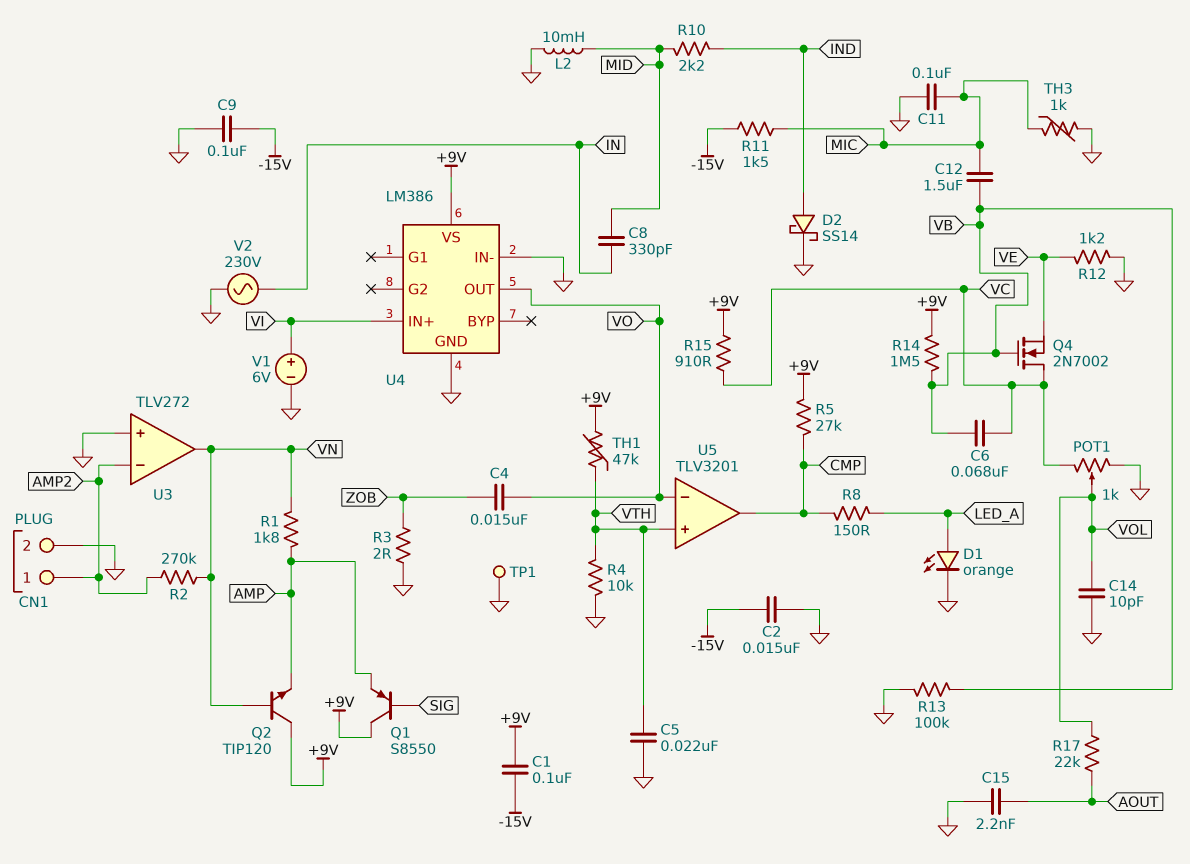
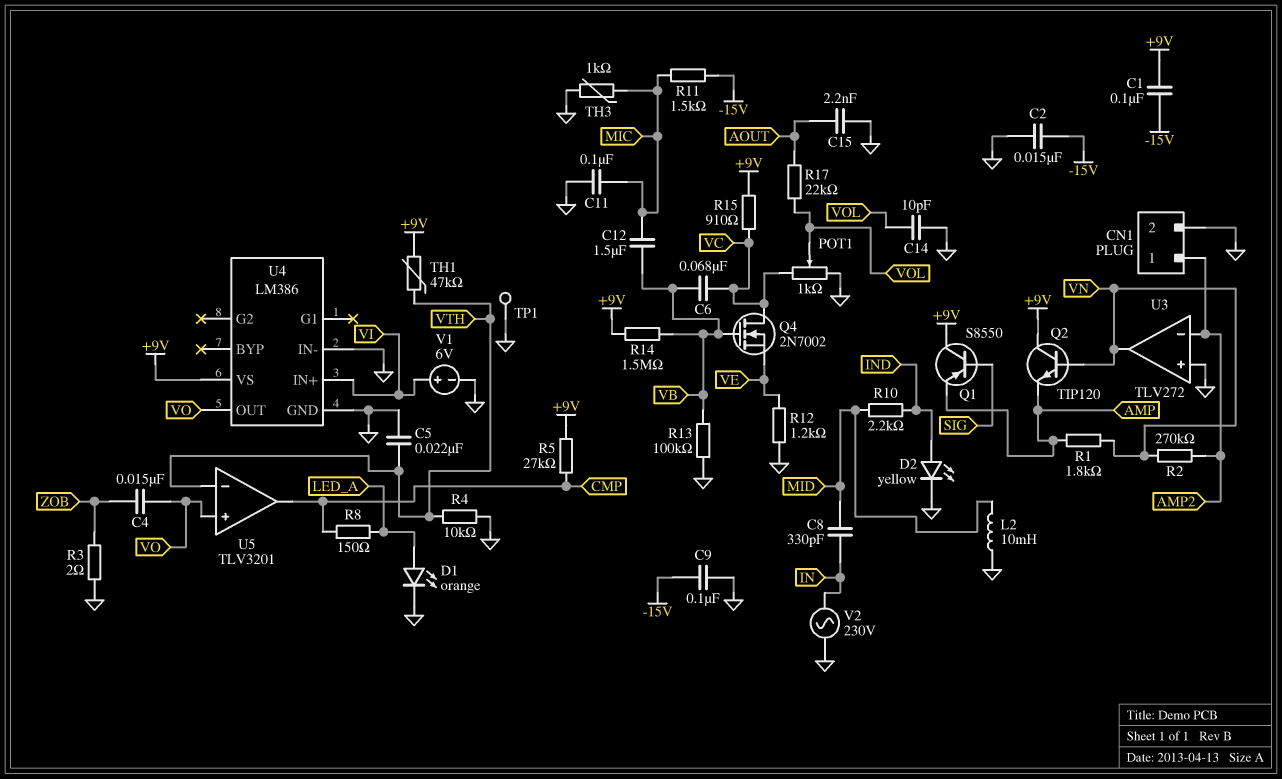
D2: schottky SS14 (A IND, K GND) -> LED yellow (A IND, K GND)
U5 pin in+: VTH -> VO
U5 pin in-: VO -> VTH

